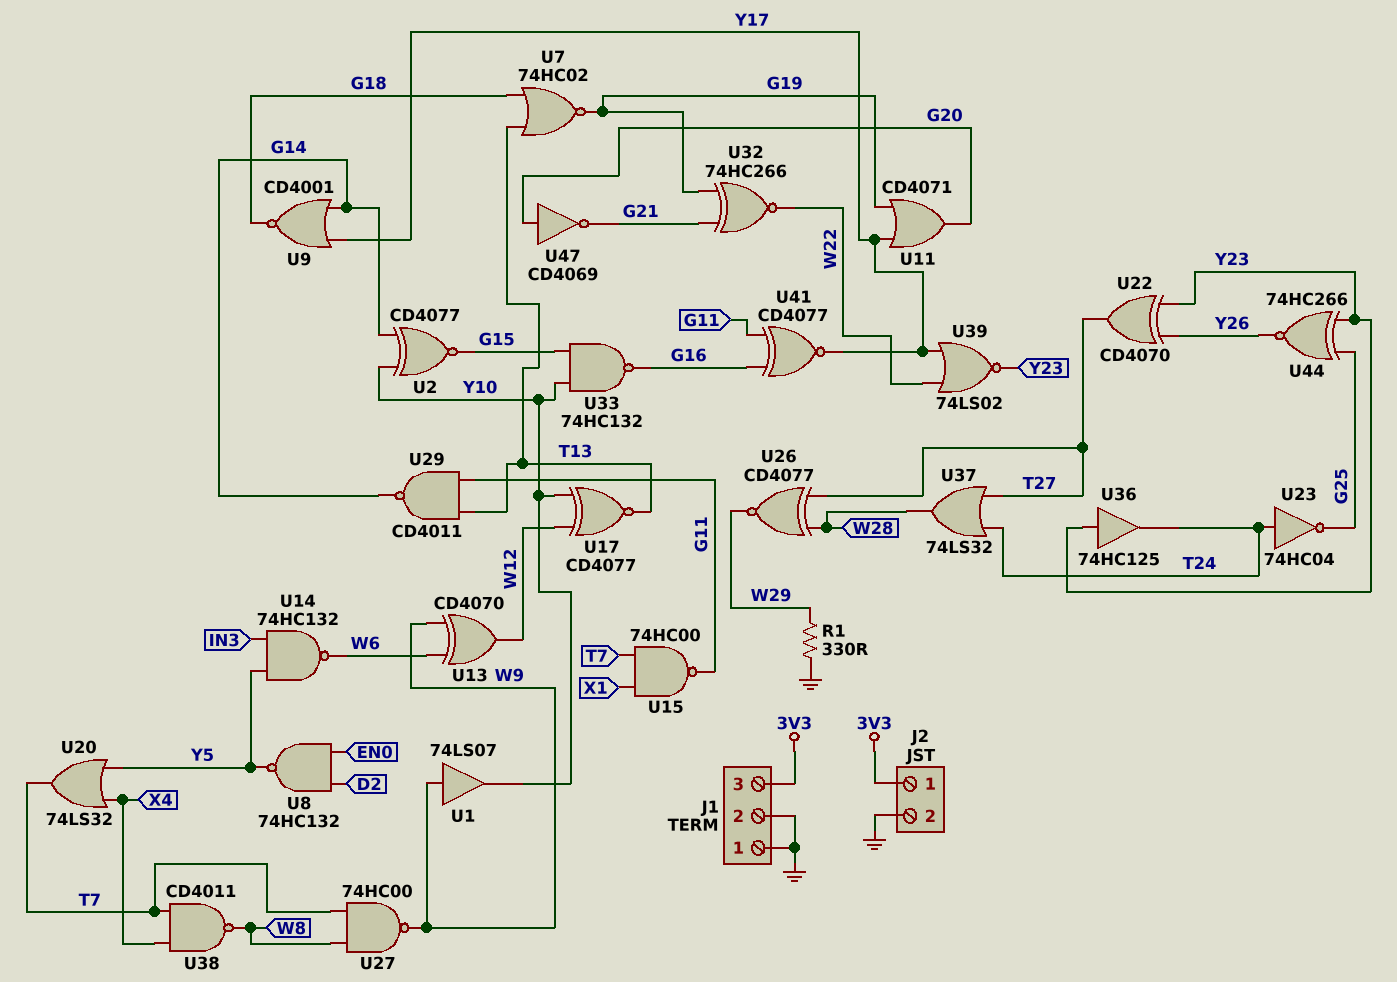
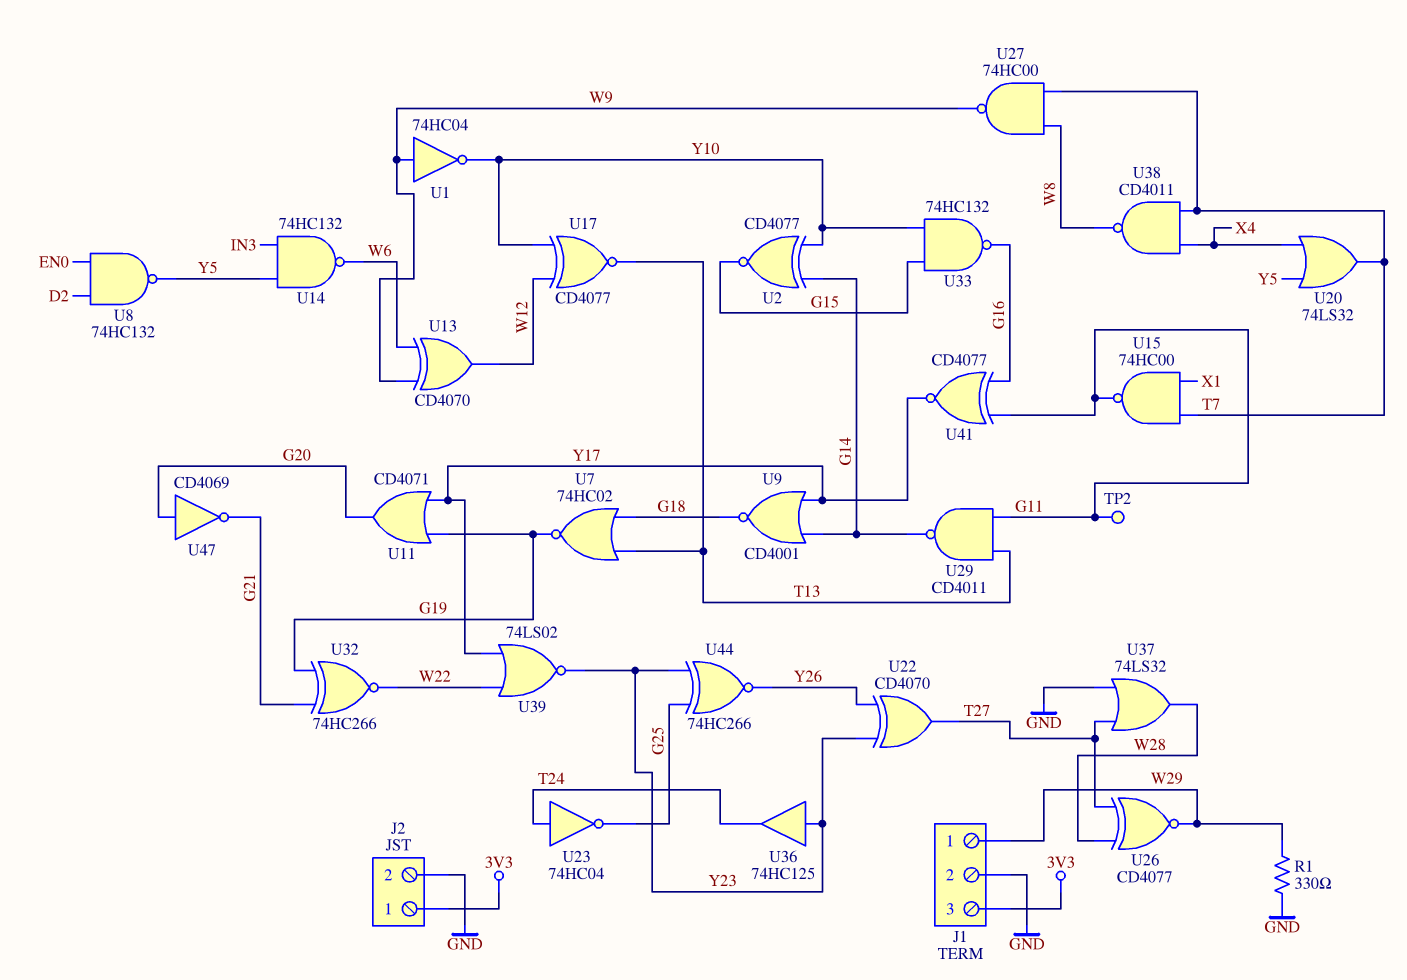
J1 pin 1: GND -> W29
TP2: none -> test point (G11)
U1: buffer 74LS07 (in W9, out Y10) -> NOT 74HC04 (in W9, out Y10)
U37: OR 74LS32 (in T24, in T27, out W28) -> OR 74LS32 (in GND, in T27, out W28)

